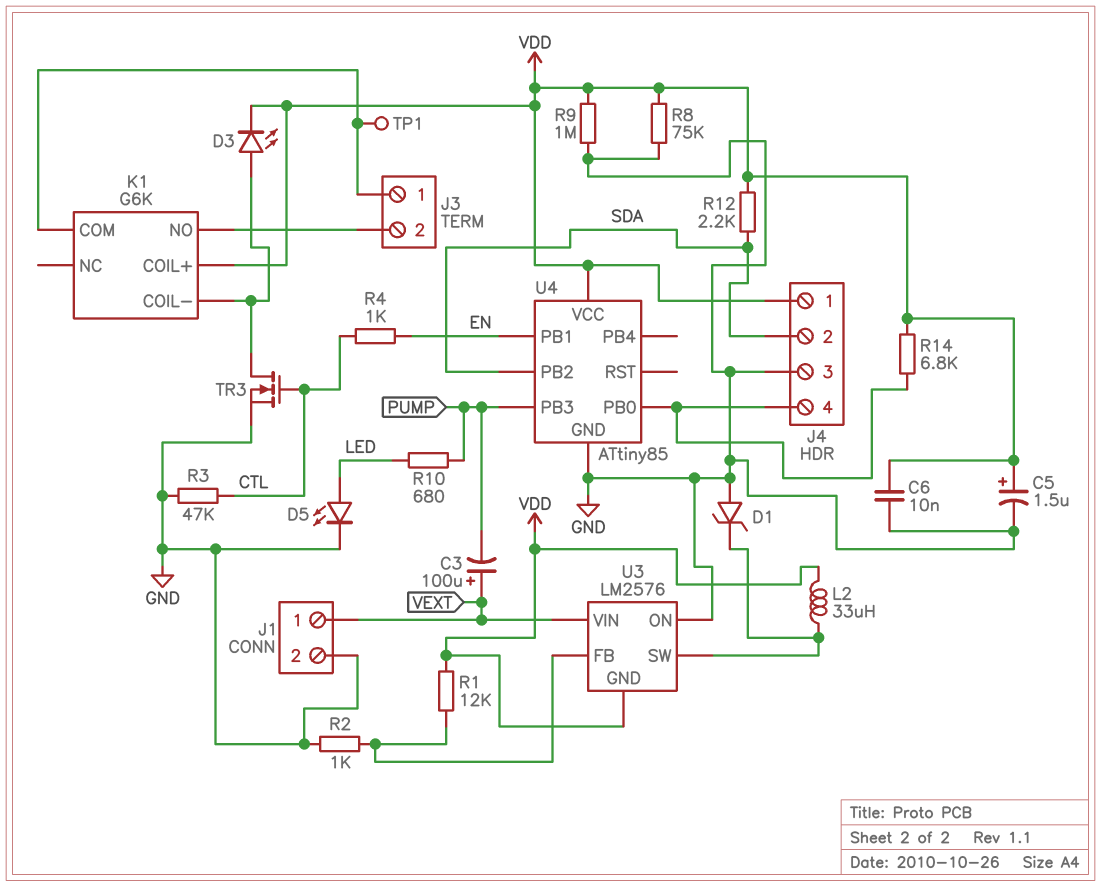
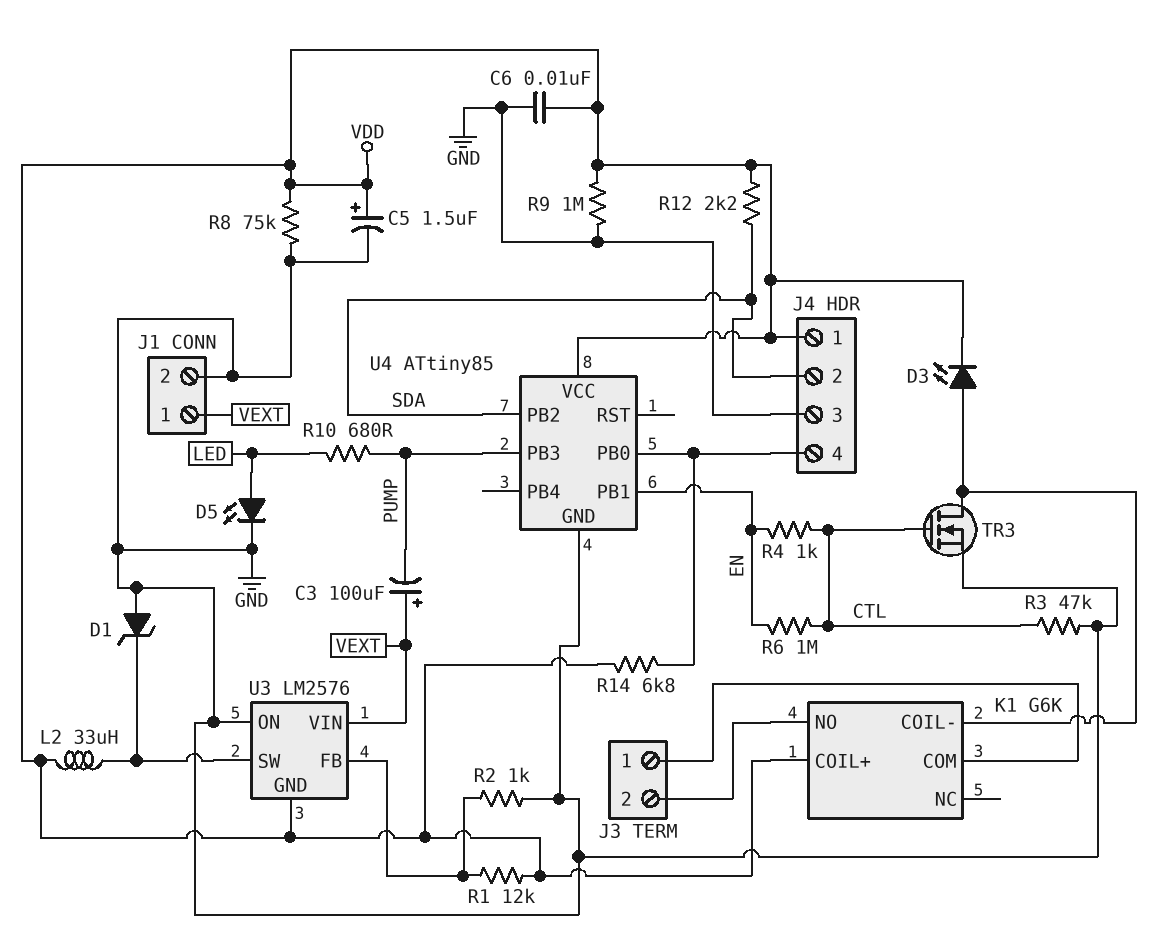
R6: none -> 1M (CTL, EN)
TP1: test point (J3/1) -> none

